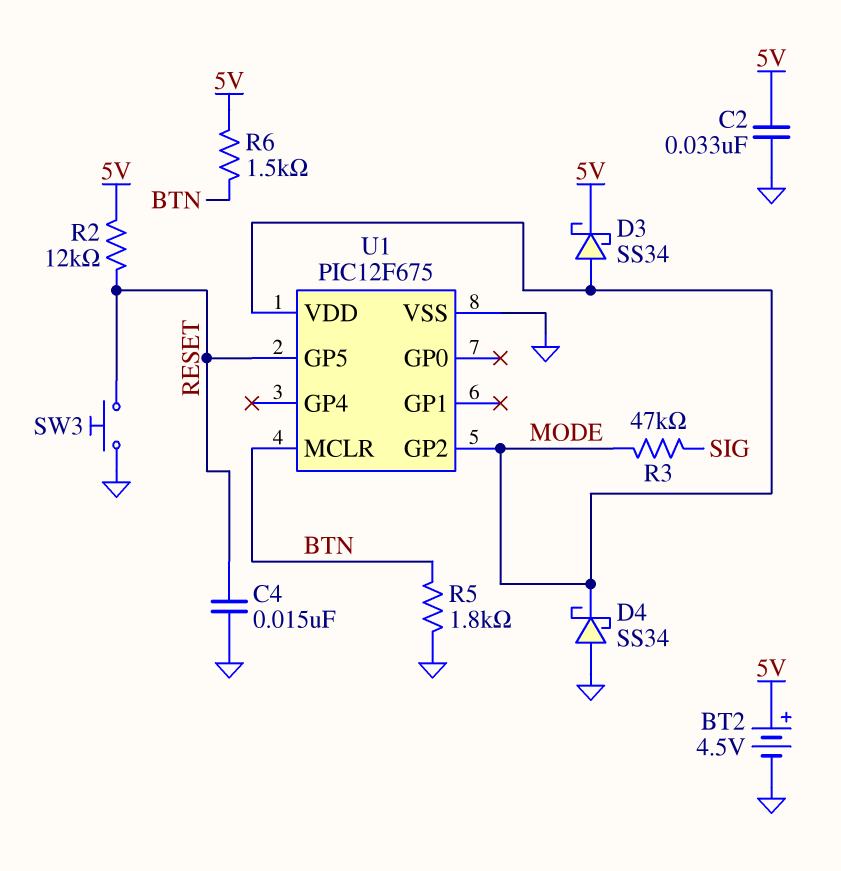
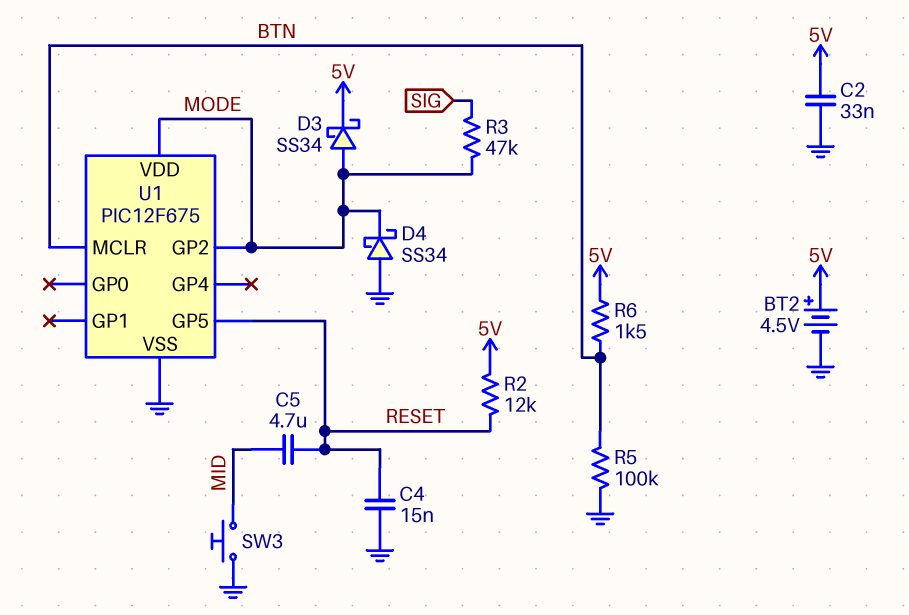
C5: none -> 4.7uF (MID, RESET)
R5: 1.8k (BTN, GND) -> 100k (BTN, GND)
SW3: button (GND, RESET) -> button (GND, MID)

